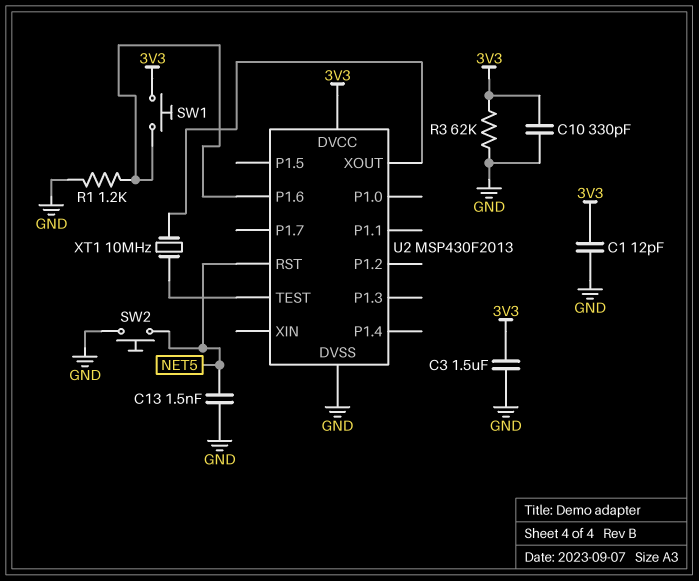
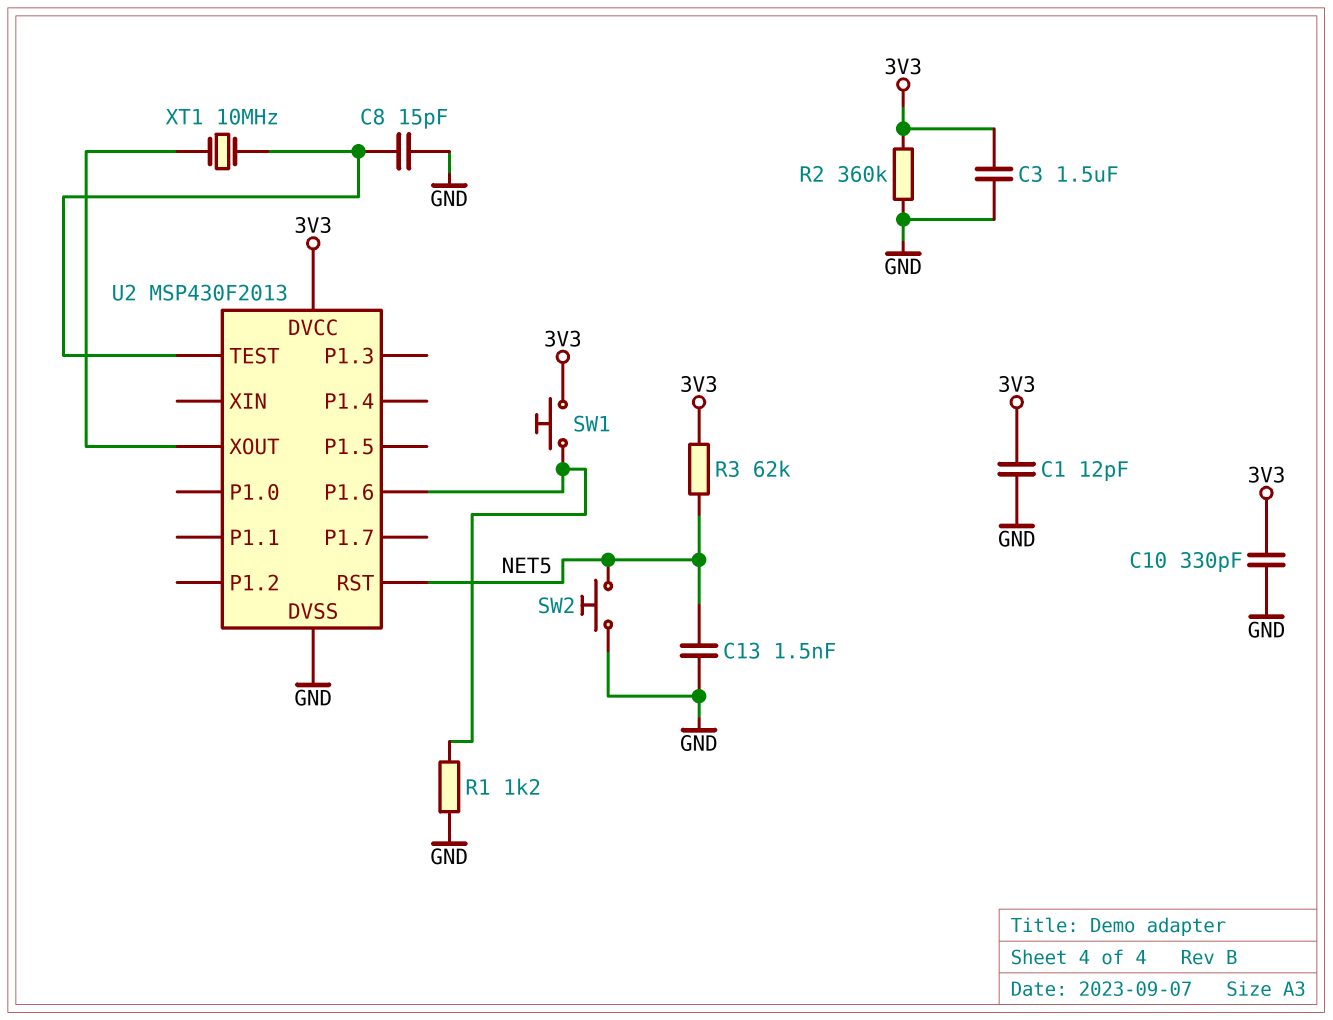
C8: none -> 15pF (GND, U2/TEST)
R2: none -> 360k (3V3, GND)
R3: 62k (3V3, GND) -> 62k (3V3, NET5)

